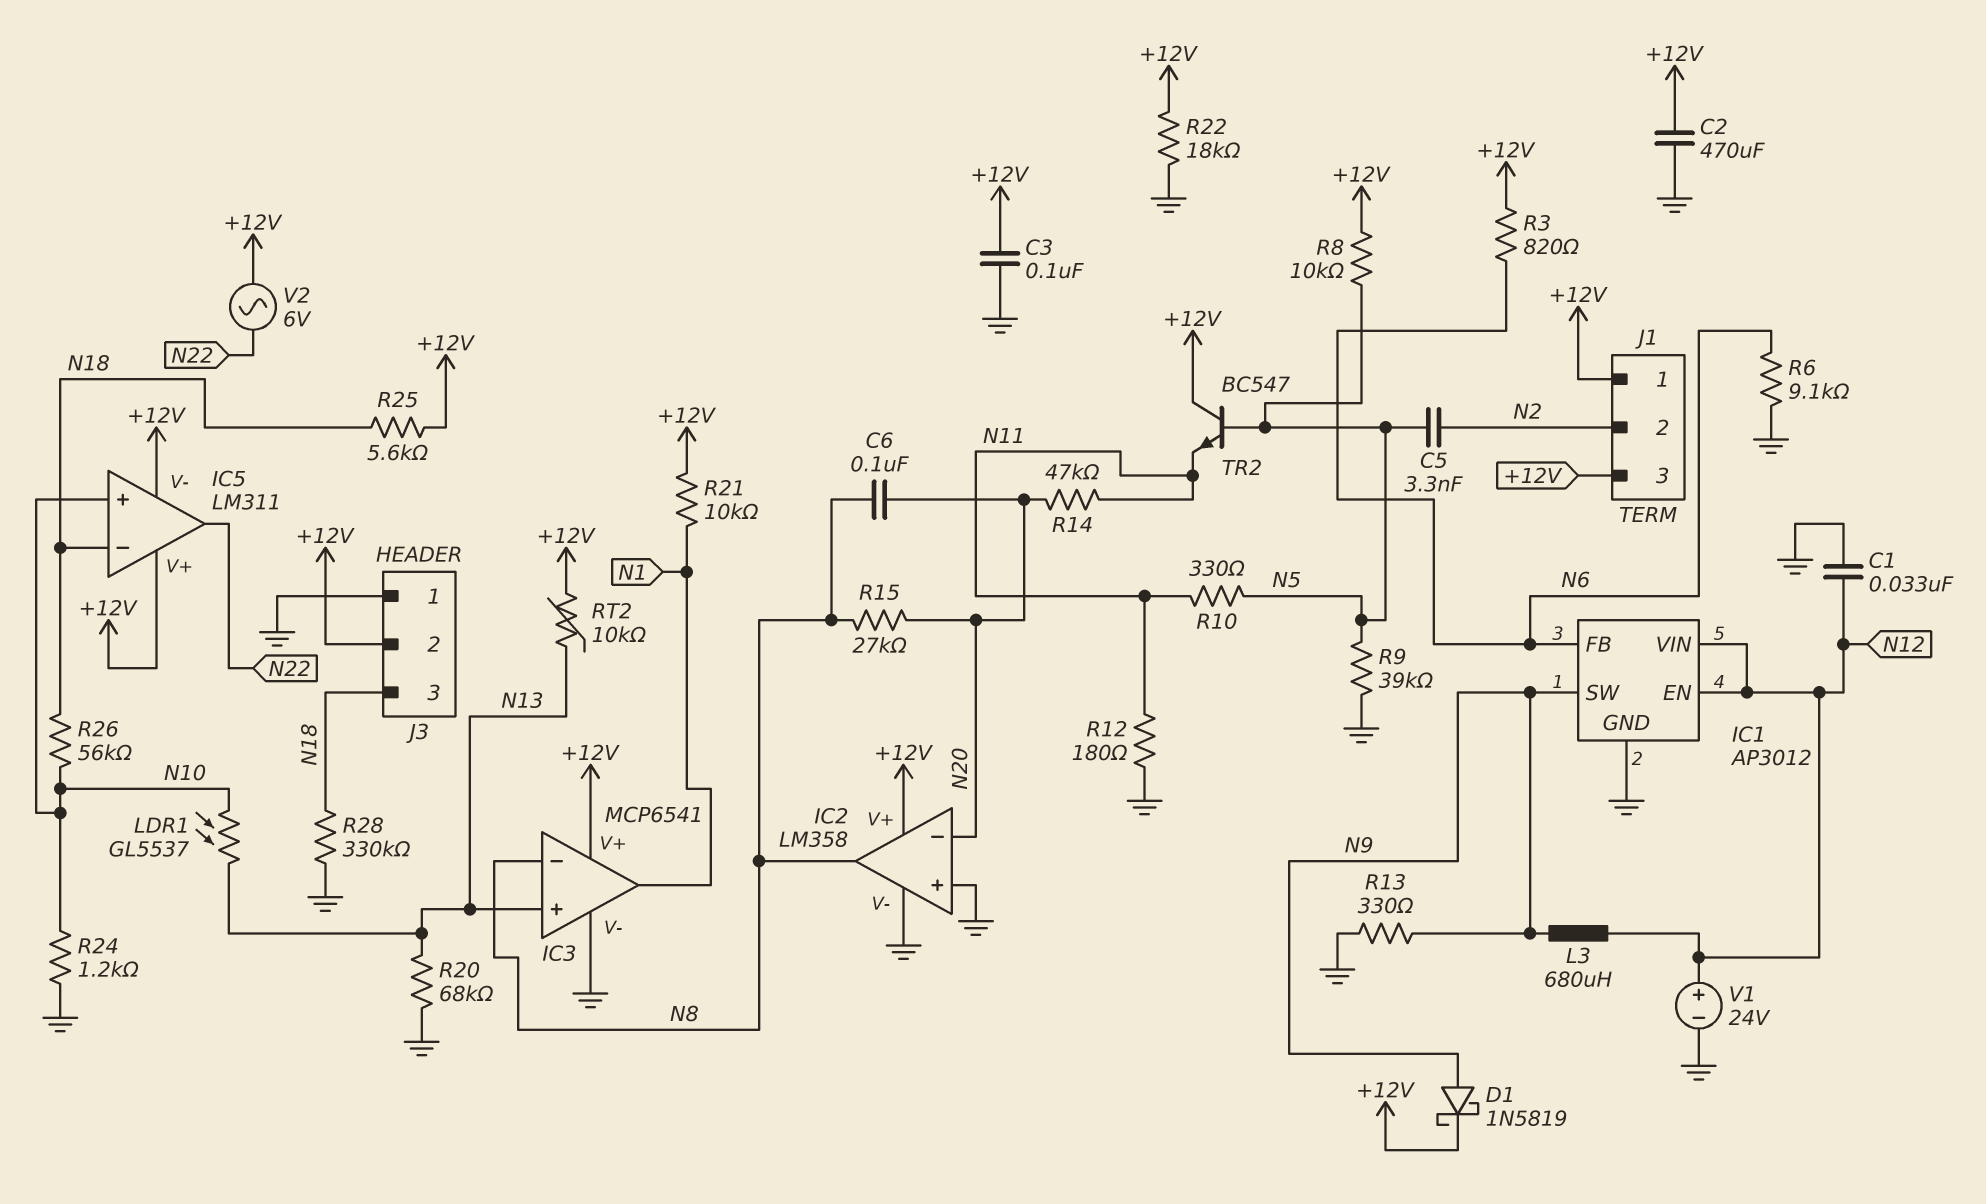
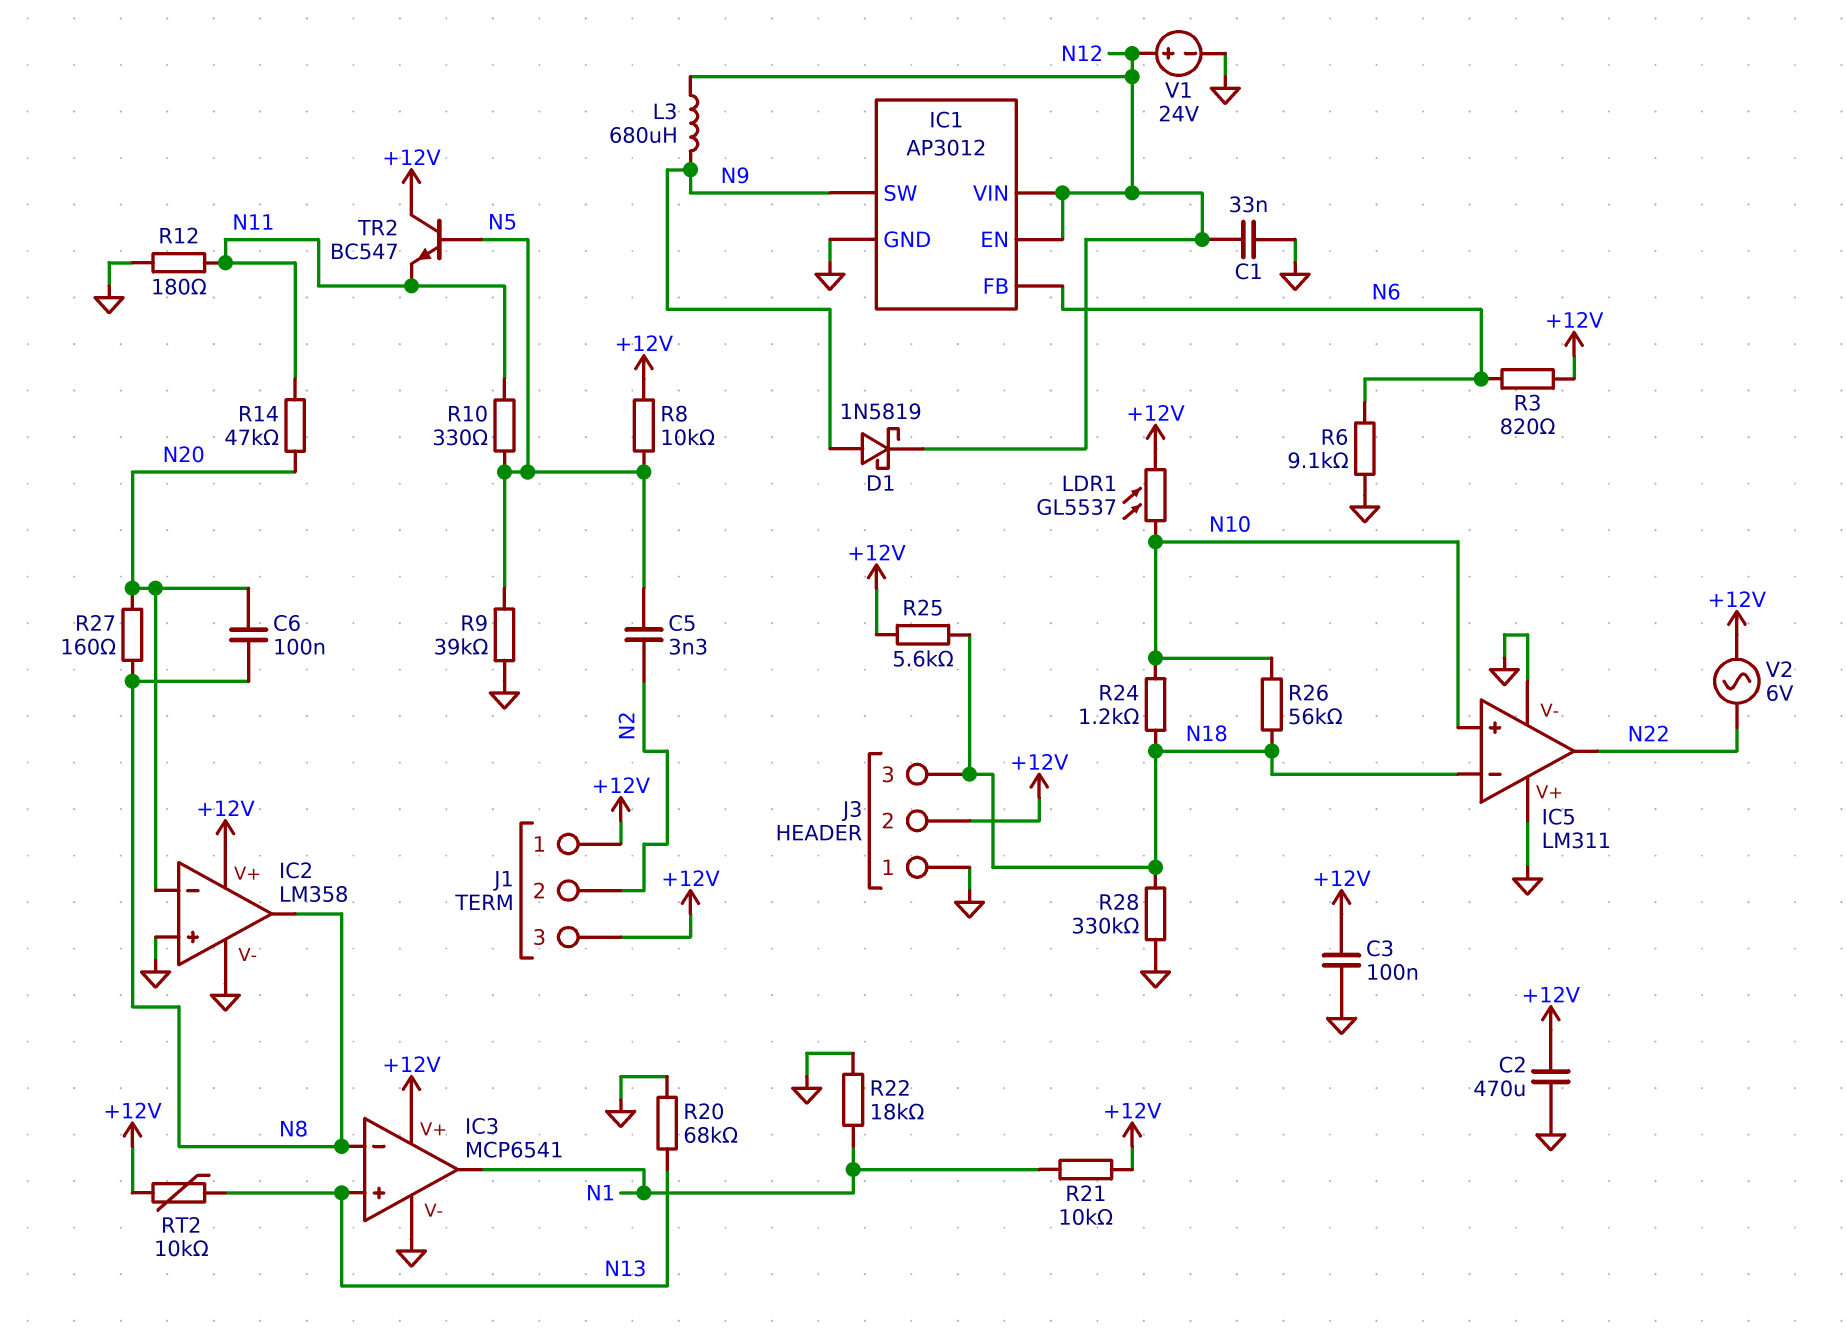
D1: schottky 1N5819 (A N9, K +12V) -> schottky 1N5819 (A N9, K N12)
IC5 pin V+: +12V -> GND
IC5 pin V-: +12V -> GND
LDR1: GL5537 (N10, N13) -> GL5537 (+12V, N10)
R13: 330 (GND, N9) -> none
R15: 27k (N8, N20) -> none
R22: 18k (+12V, GND) -> 18k (GND, N1)
R24: 1.2k (GND, N10) -> 1.2k (N10, N18)
R27: none -> 160 (N8, N20)

